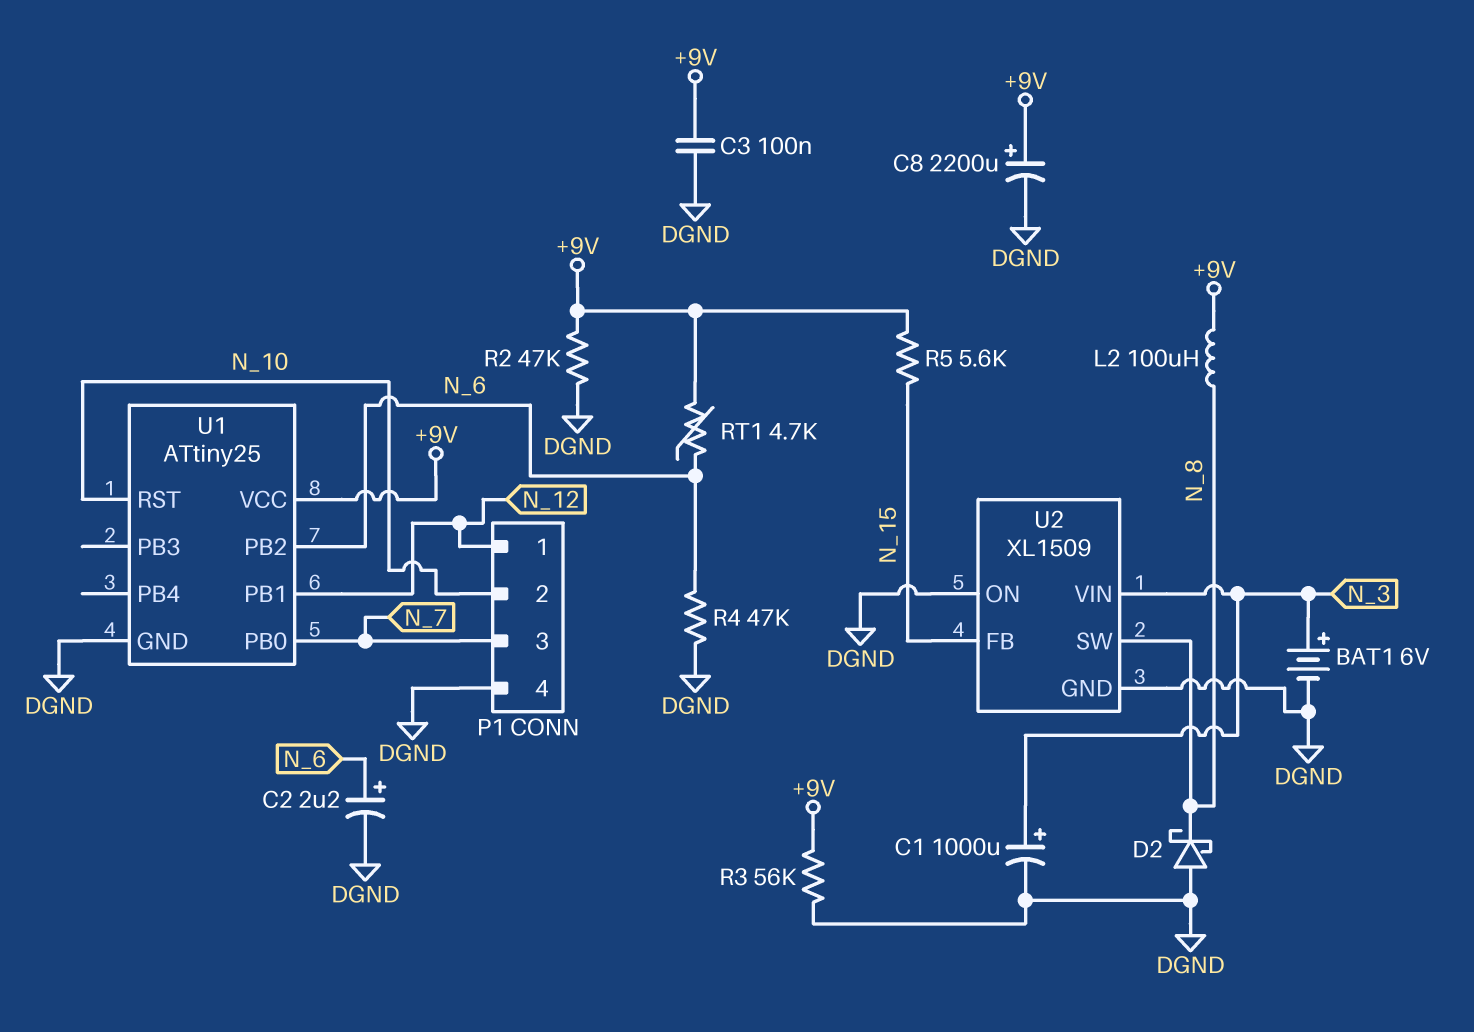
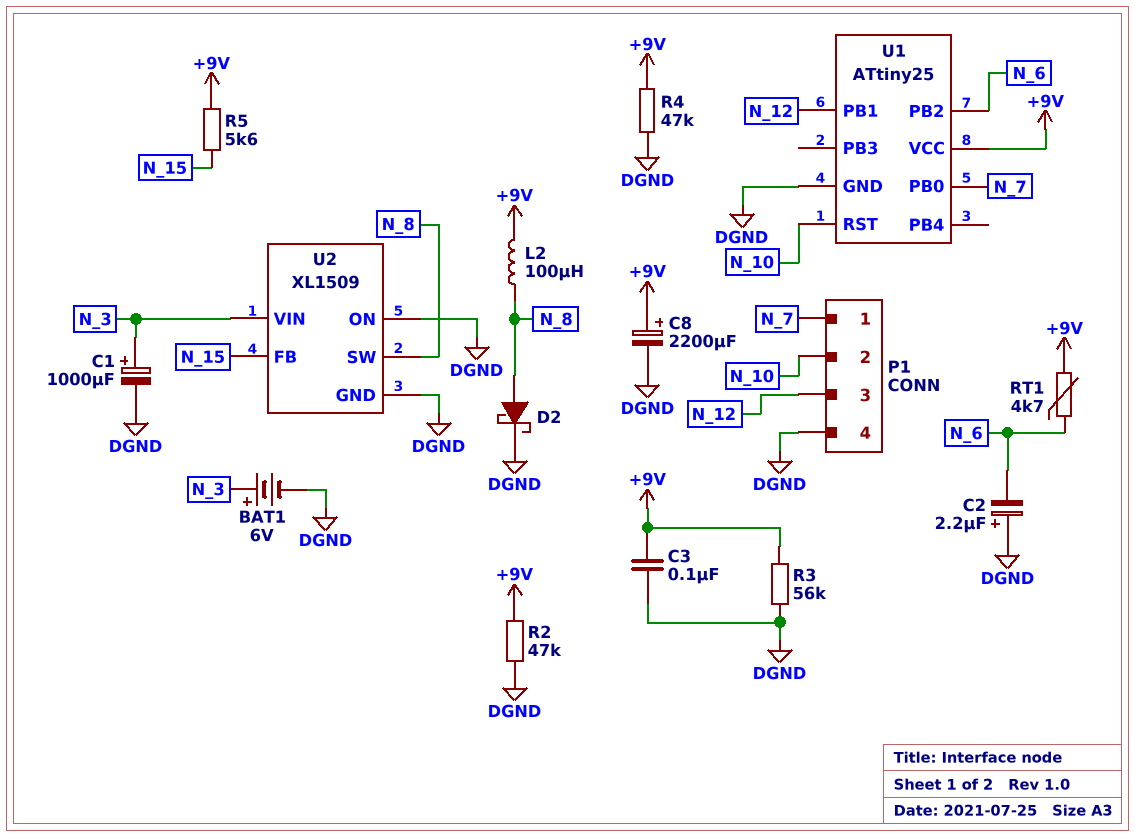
C2: 2.2uF (plus N_6, minus DGND) -> 2.2uF (plus DGND, minus N_6)
D2: schottky (A DGND, K N_8) -> schottky (A N_8, K DGND)
P1 pin 1: N_12 -> N_7
P1 pin 3: N_7 -> N_12
R4: 47k (DGND, N_6) -> 47k (+9V, DGND)

